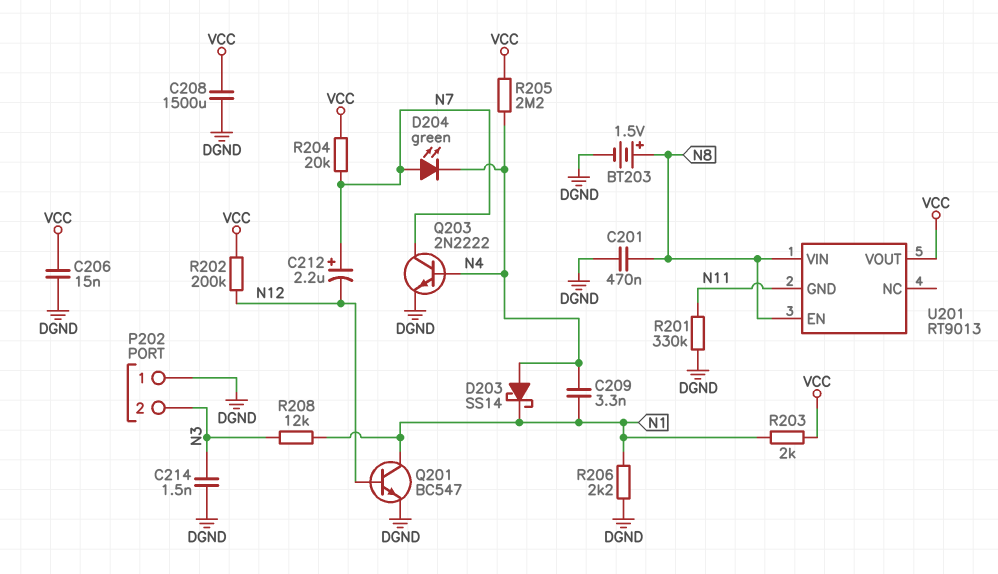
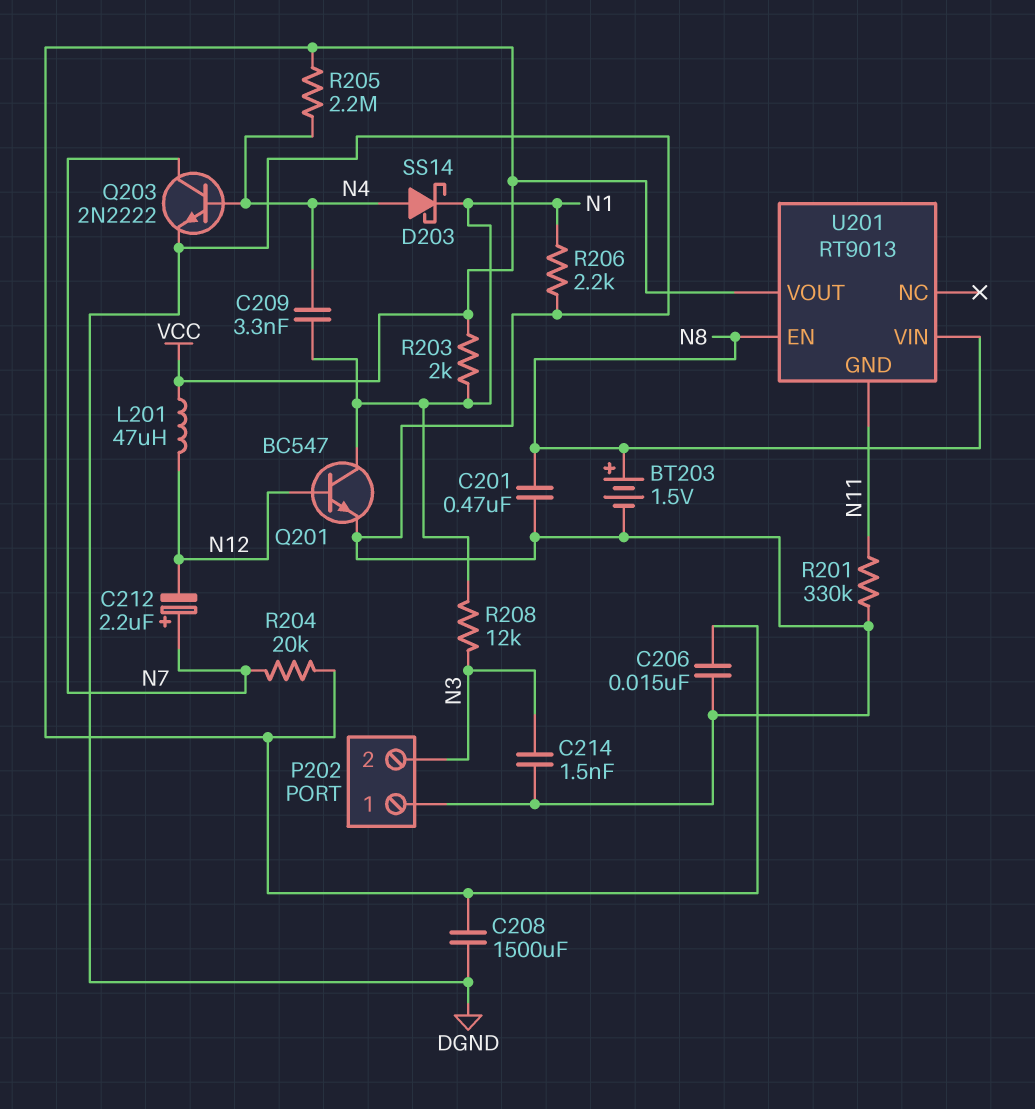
D204: LED green (A N7, K N4) -> none
L201: none -> 47uH (N12, VCC)
R202: 200k (N12, VCC) -> none

